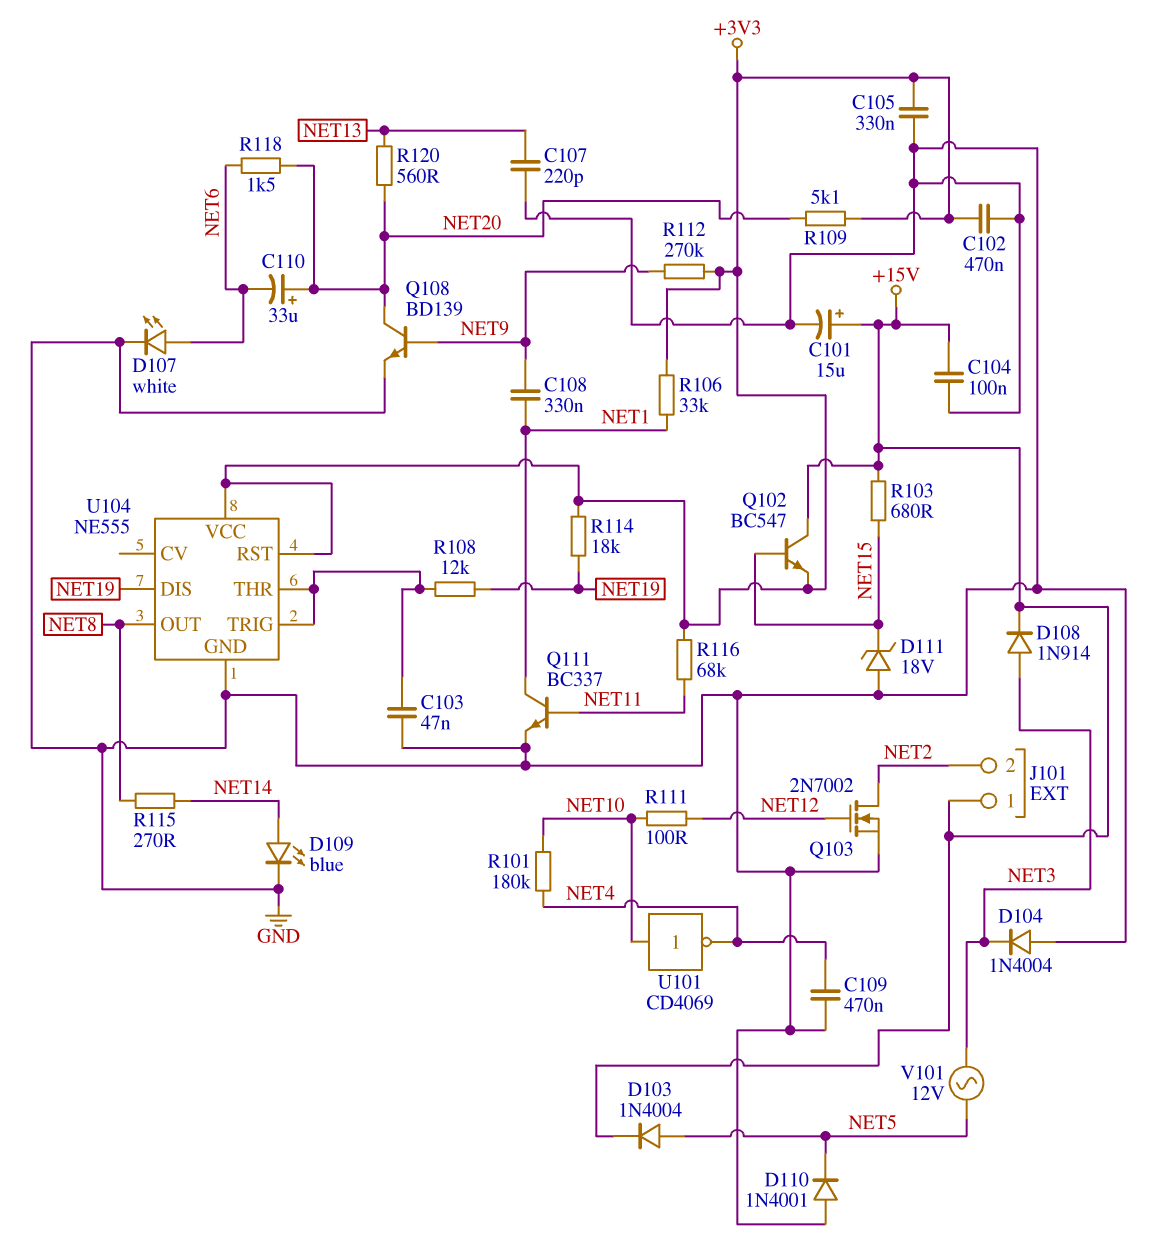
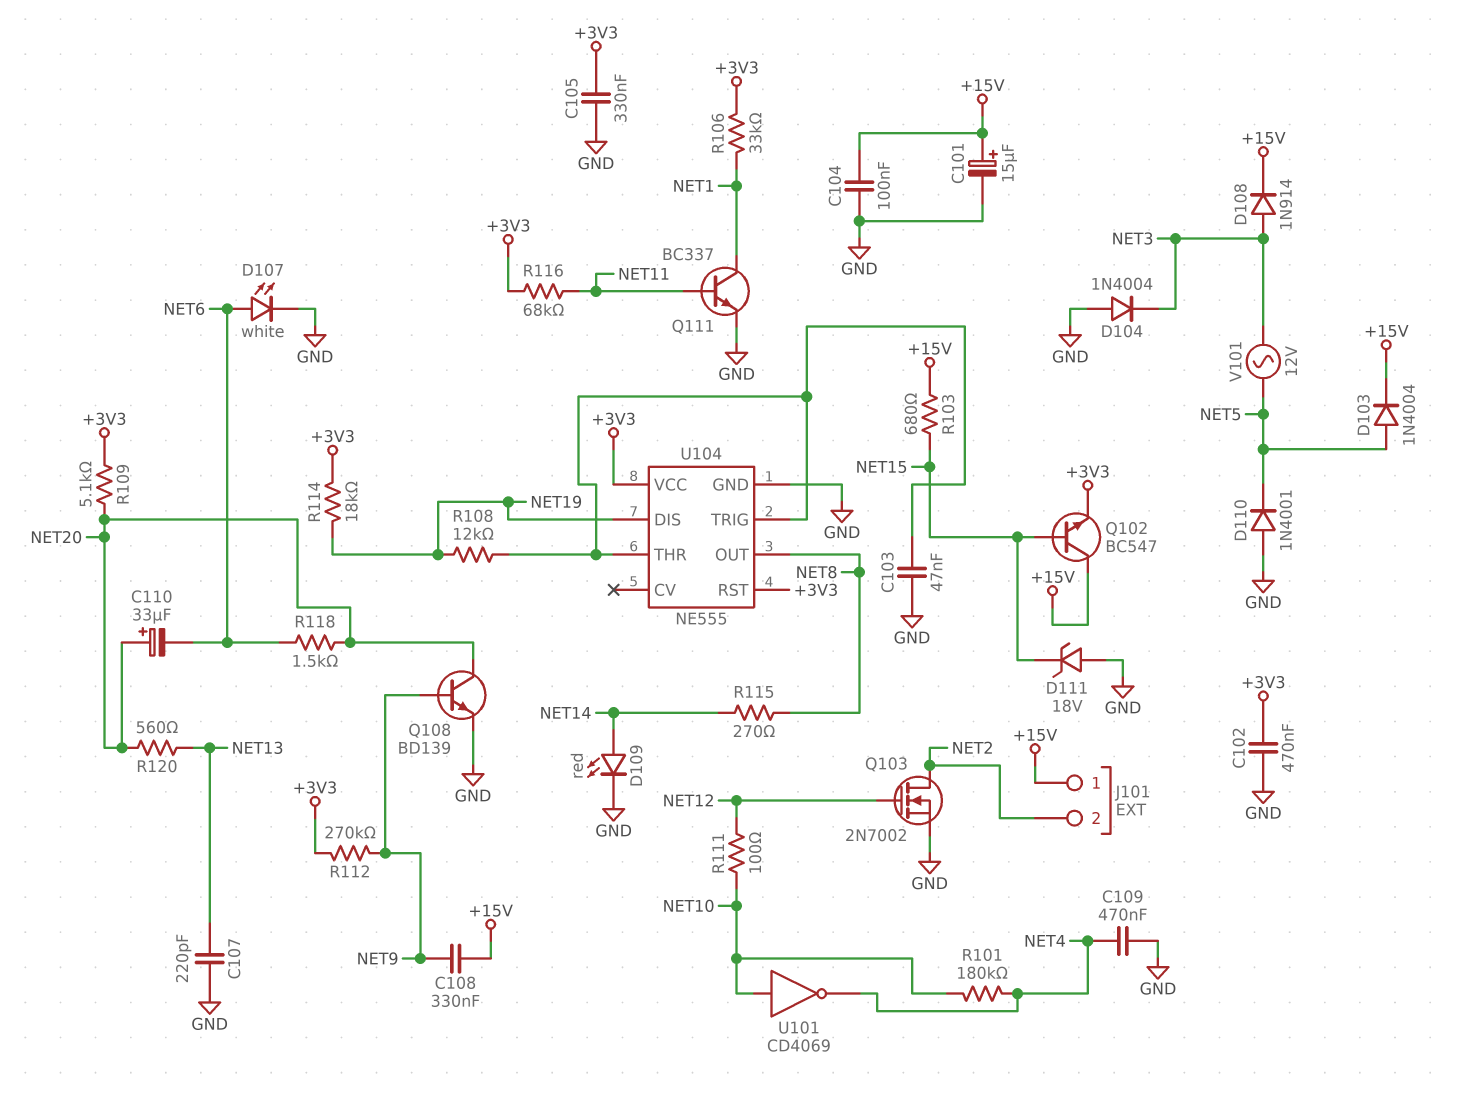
C108: 330nF (NET1, NET9) -> 330nF (+15V, NET9)
D109: LED blue (A NET14, K GND) -> LED red (A NET14, K GND)

